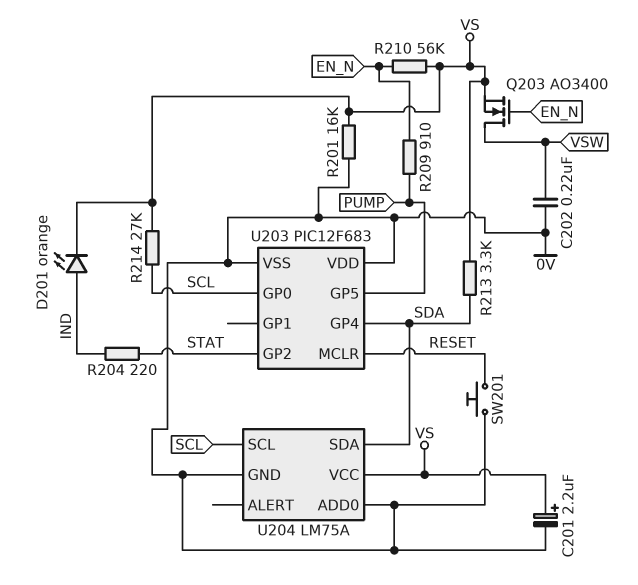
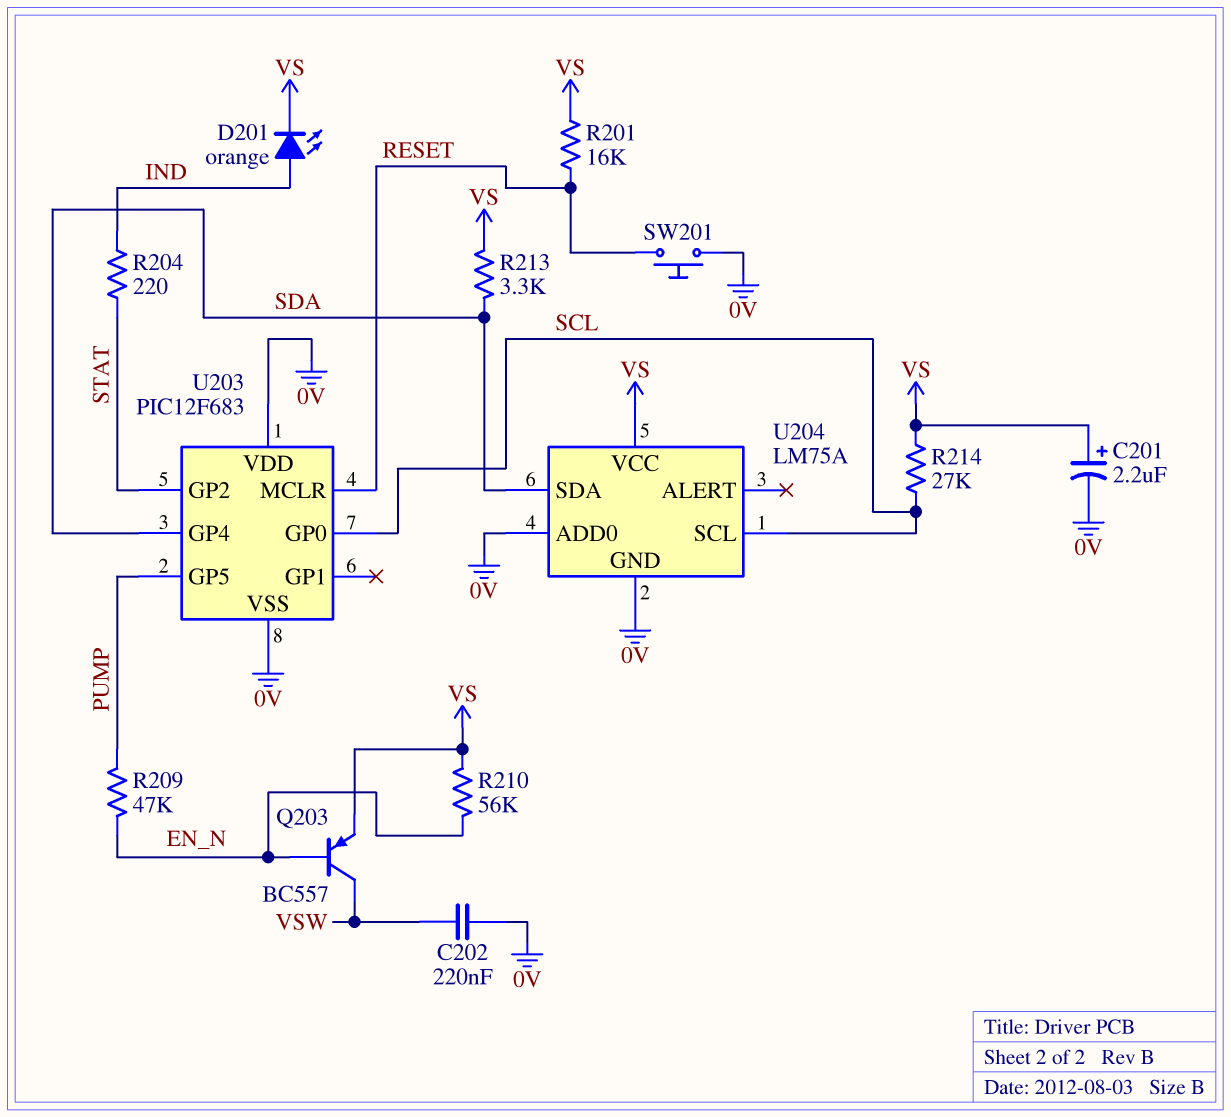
Q203: NMOS AO3400 (G EN_N, D VSW, S VS) -> PNP BC557 (B EN_N, C VSW, E VS)
R201: 16k (0V, VS) -> 16k (RESET, VS)
R209: 910 (EN_N, PUMP) -> 47k (EN_N, PUMP)

